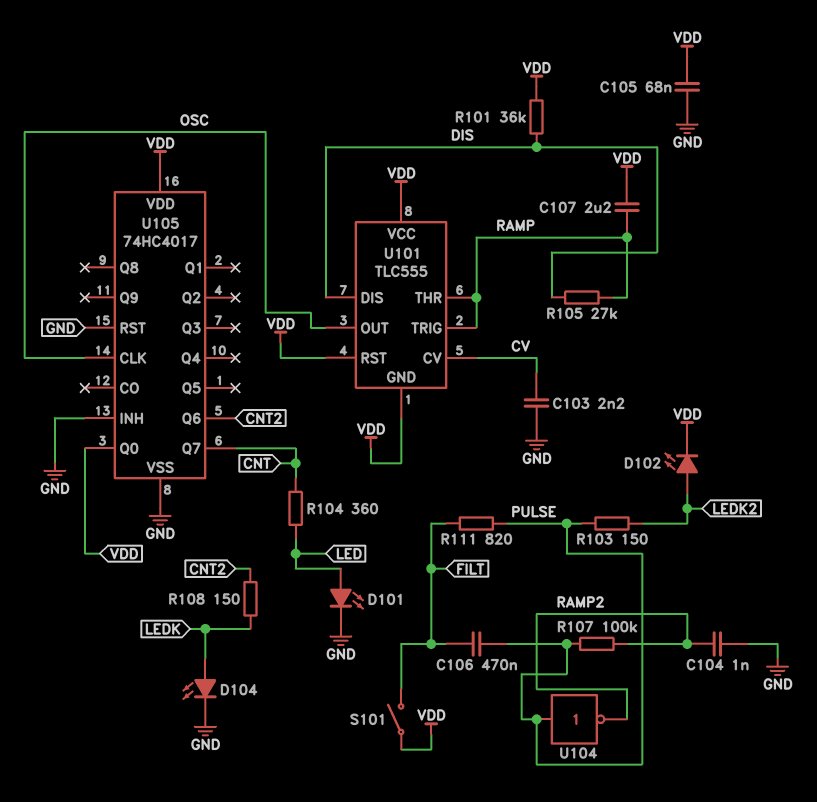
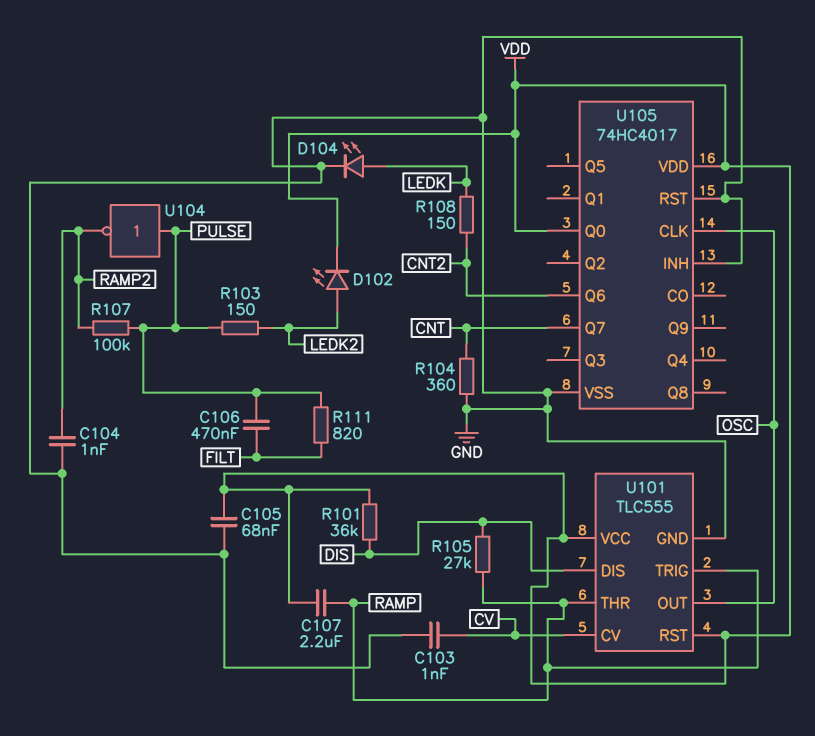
C103: 2.2nF (CV, GND) -> 1nF (CV, GND)
D101: LED (A LED, K GND) -> none
R104: 360 (CNT, LED) -> 360 (CNT, GND)
S101: switch (FILT, VDD) -> none
U101 pin GND: VDD -> GND

